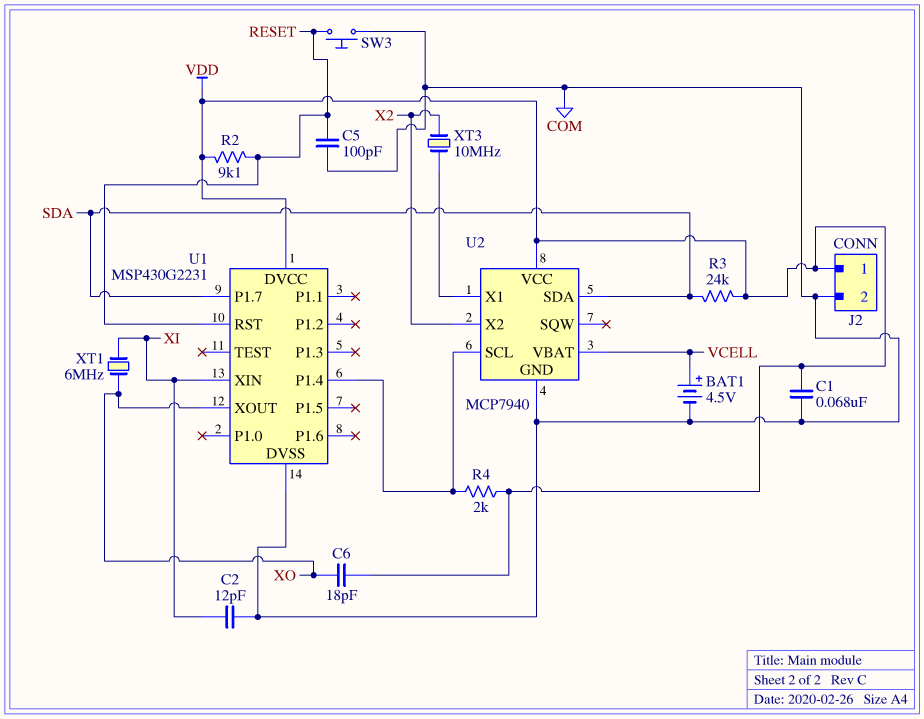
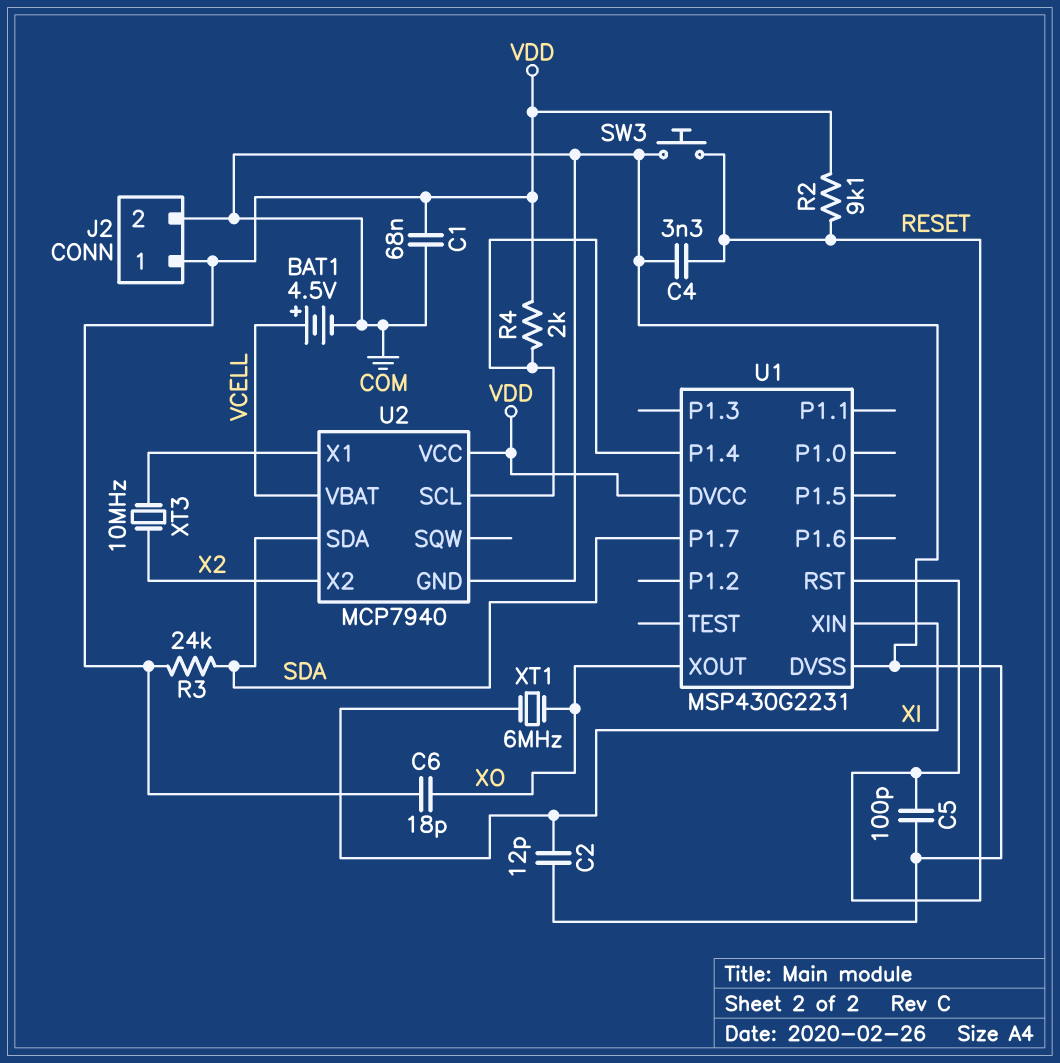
C4: none -> 3.3nF (COM, RESET)

